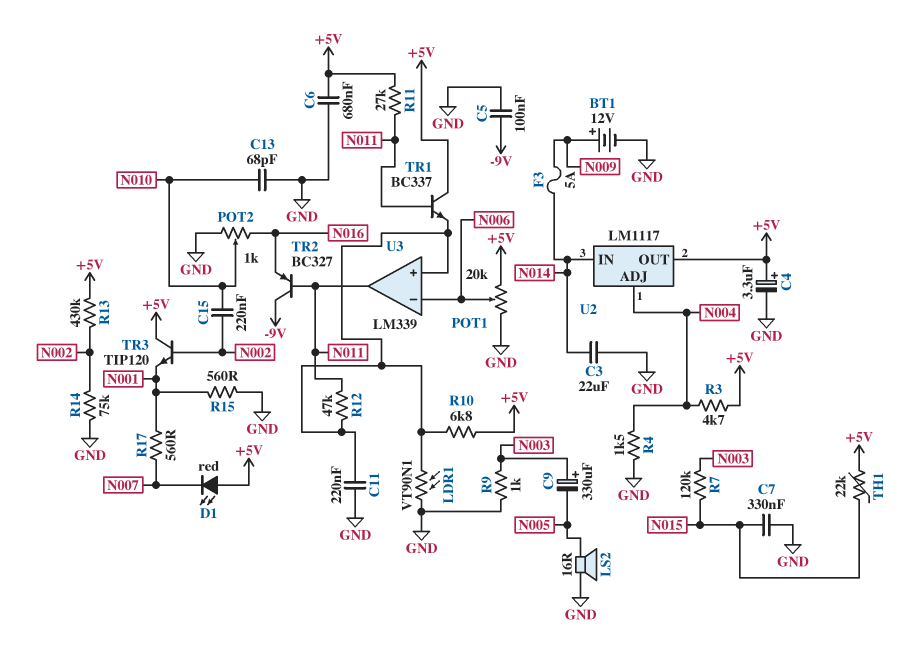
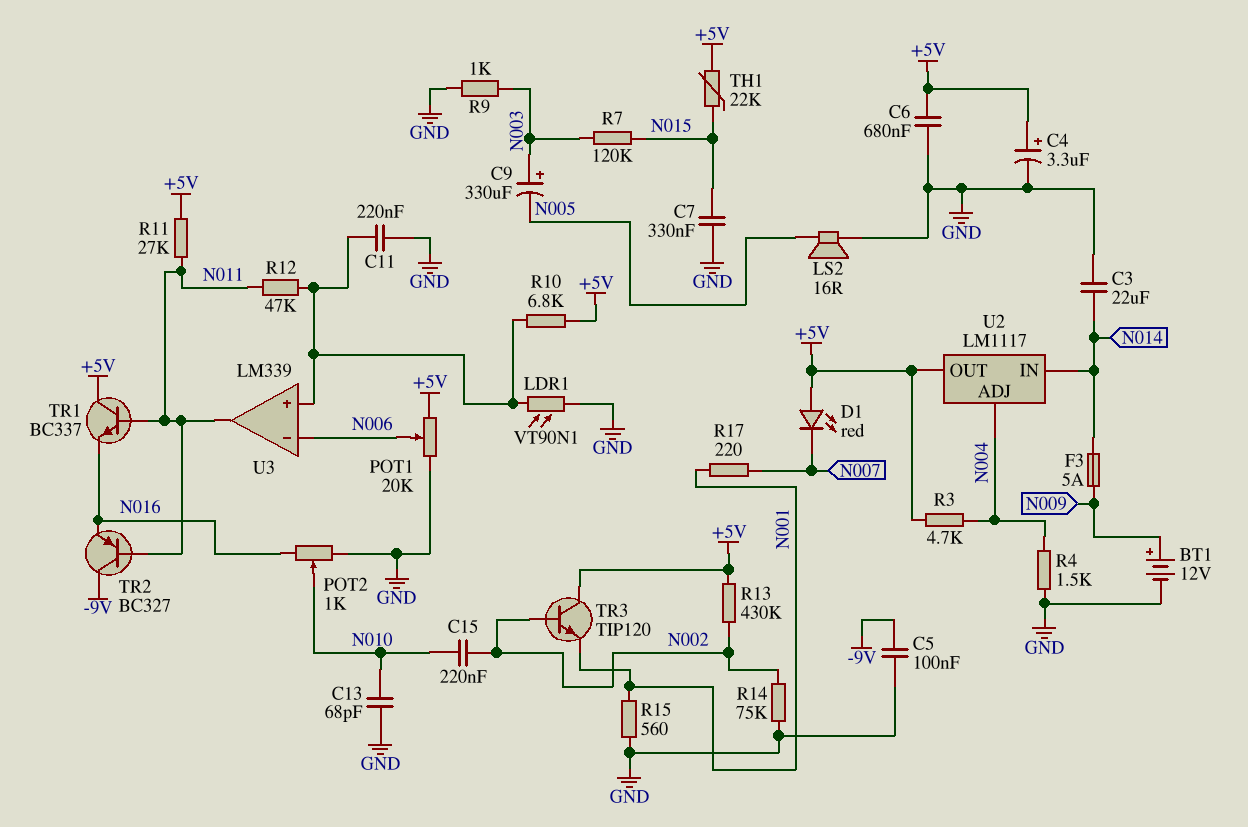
R17: 560 (N001, N007) -> 220 (N001, N007)
TR1: NPN BC337 (B N011, C +5V, E U3/in+) -> NPN BC337 (B N011, C +5V, E N016)

